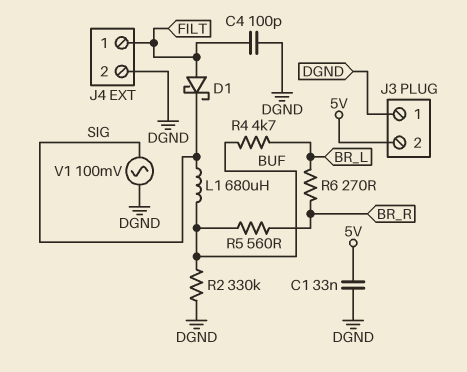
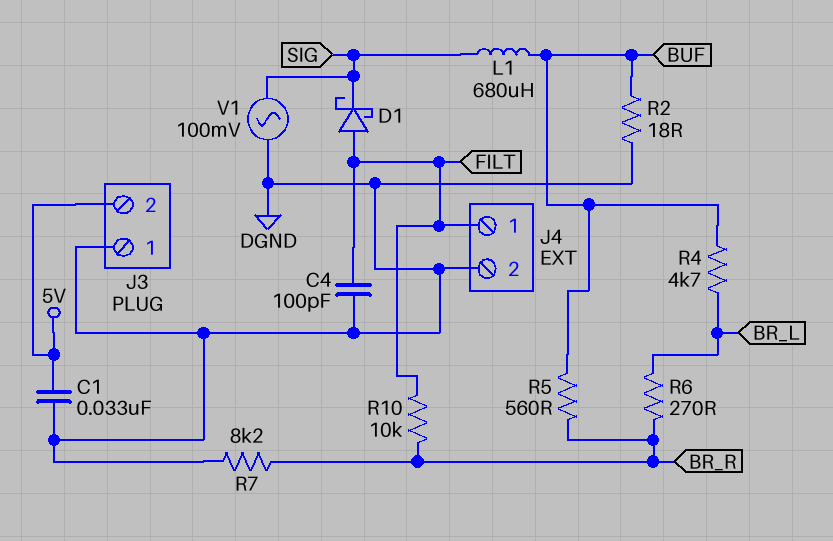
R2: 330k (BUF, DGND) -> 18 (BUF, DGND)
R7: none -> 8.2k (BR_R, DGND)
R10: none -> 10k (BR_R, FILT)

